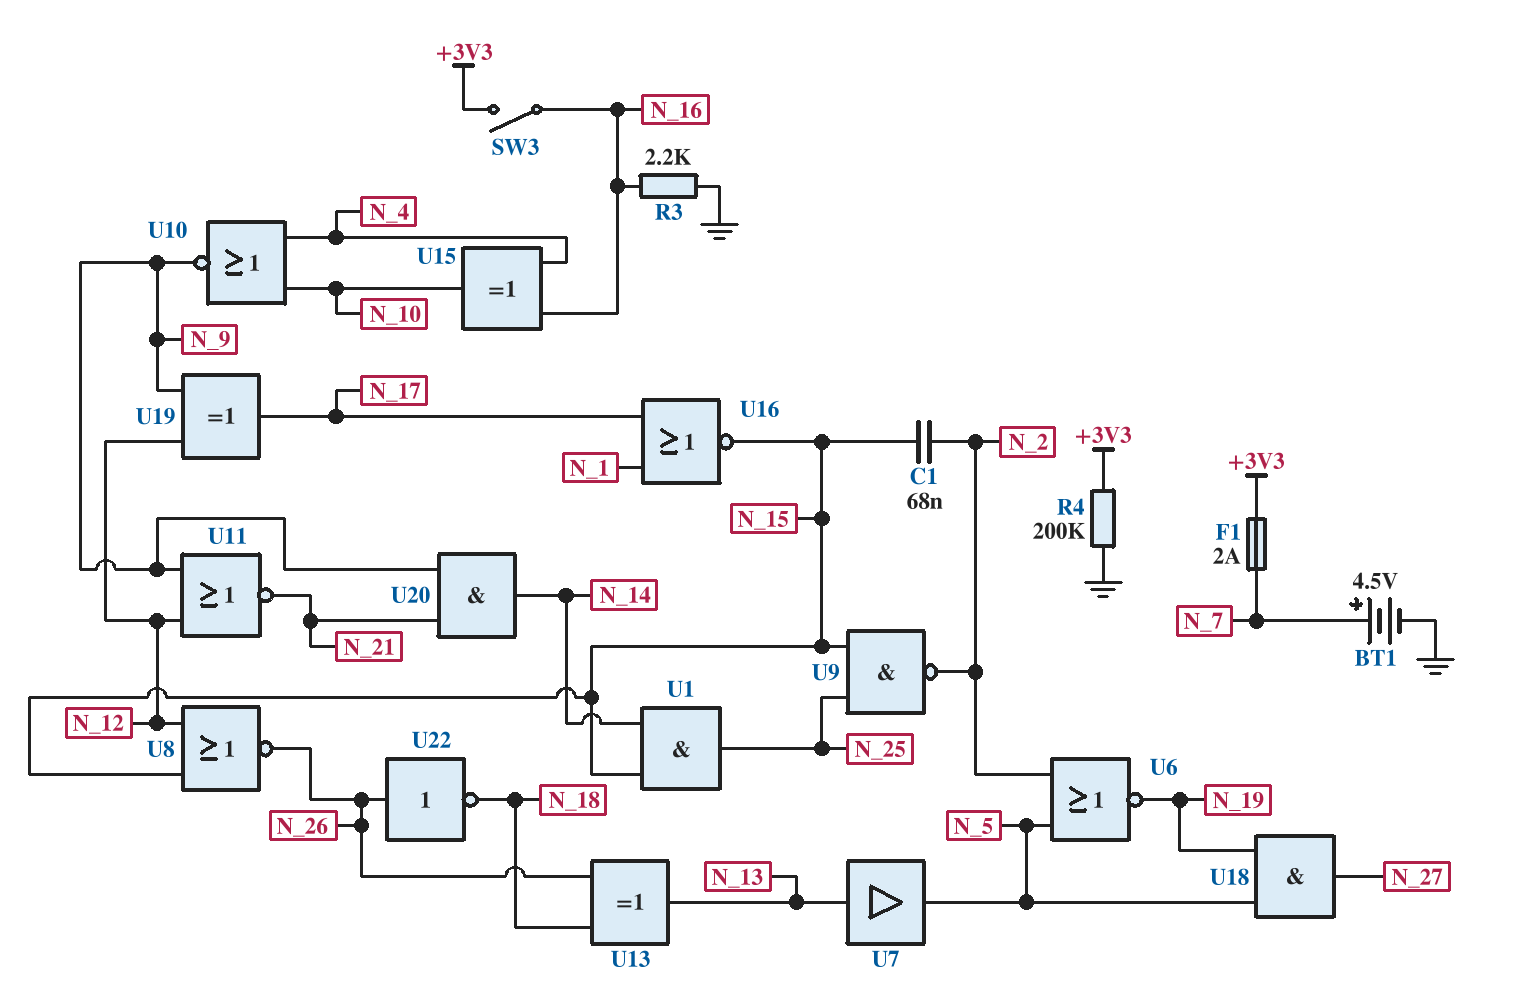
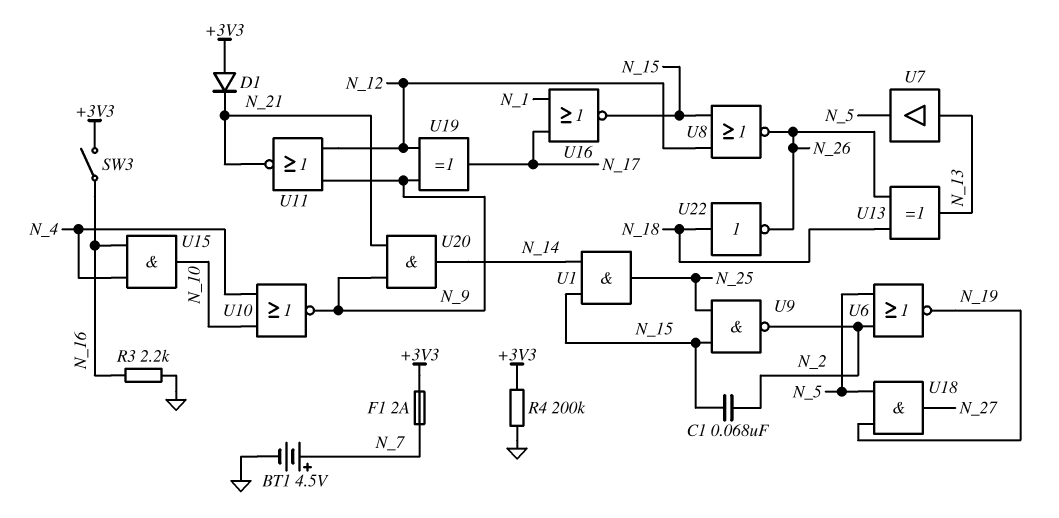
D1: none -> diode (A +3V3, K N_21)
U15: XOR (in N_4, in N_16, out N_10) -> AND (in N_4, in N_16, out N_10)
U22: NOT (in N_26, out N_18) -> NOT (in N_18, out N_26)

